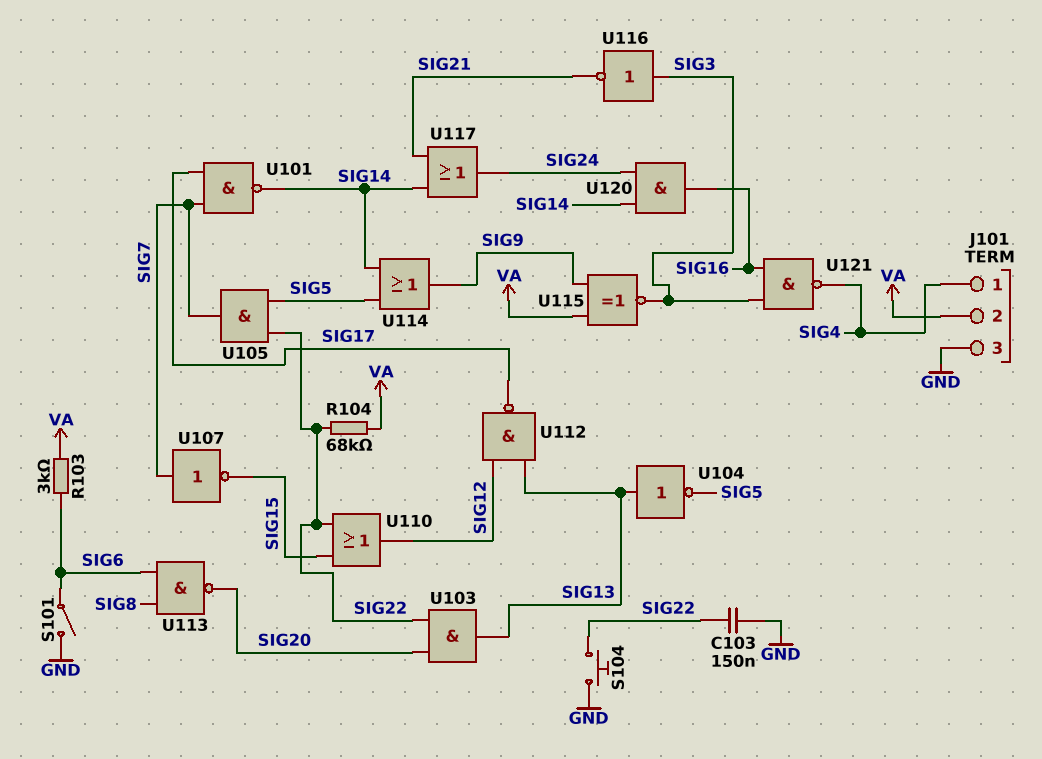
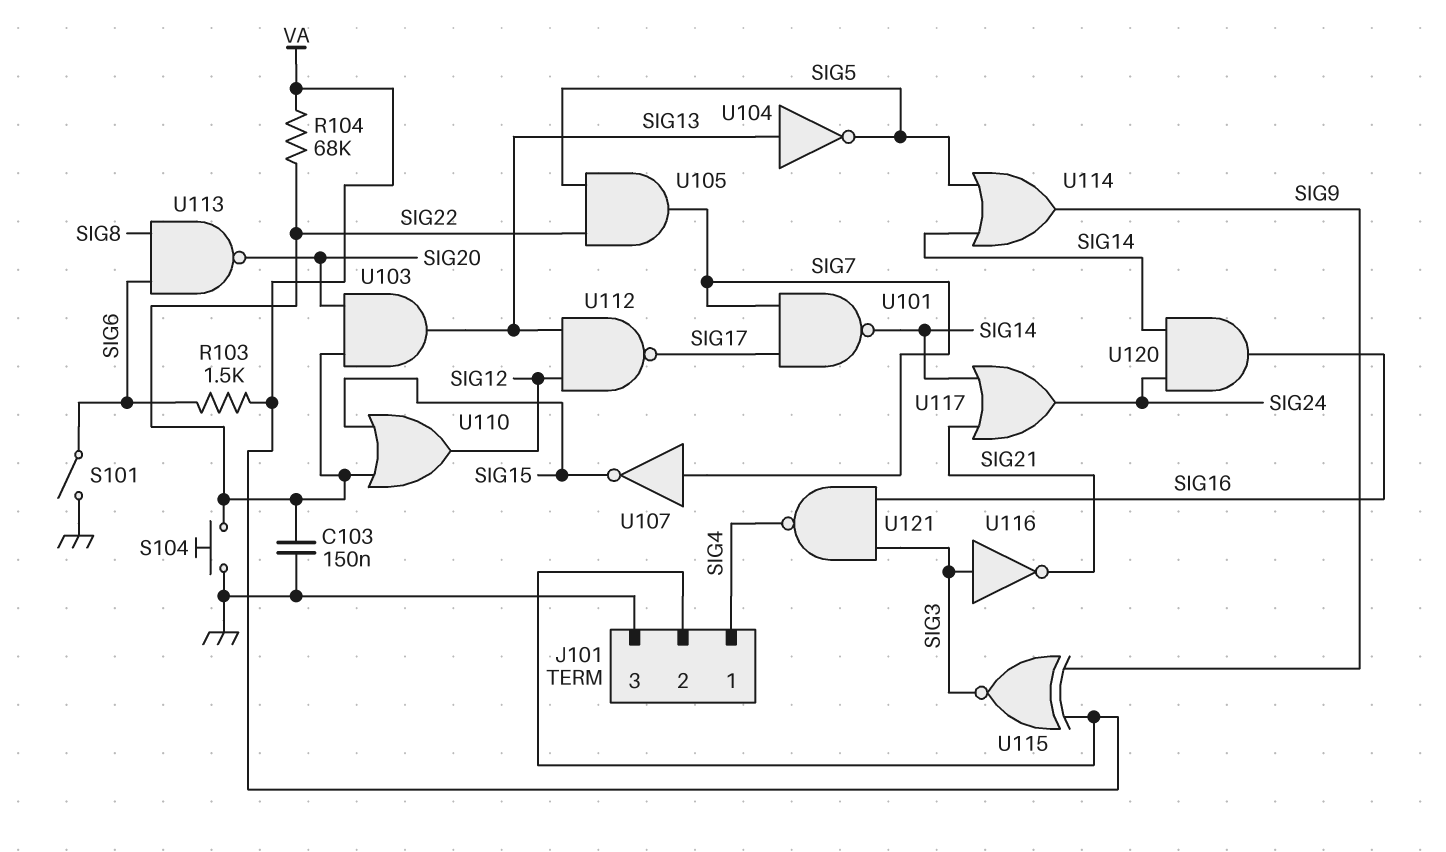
R103: 3k (SIG6, VA) -> 1.5k (SIG6, VA)

